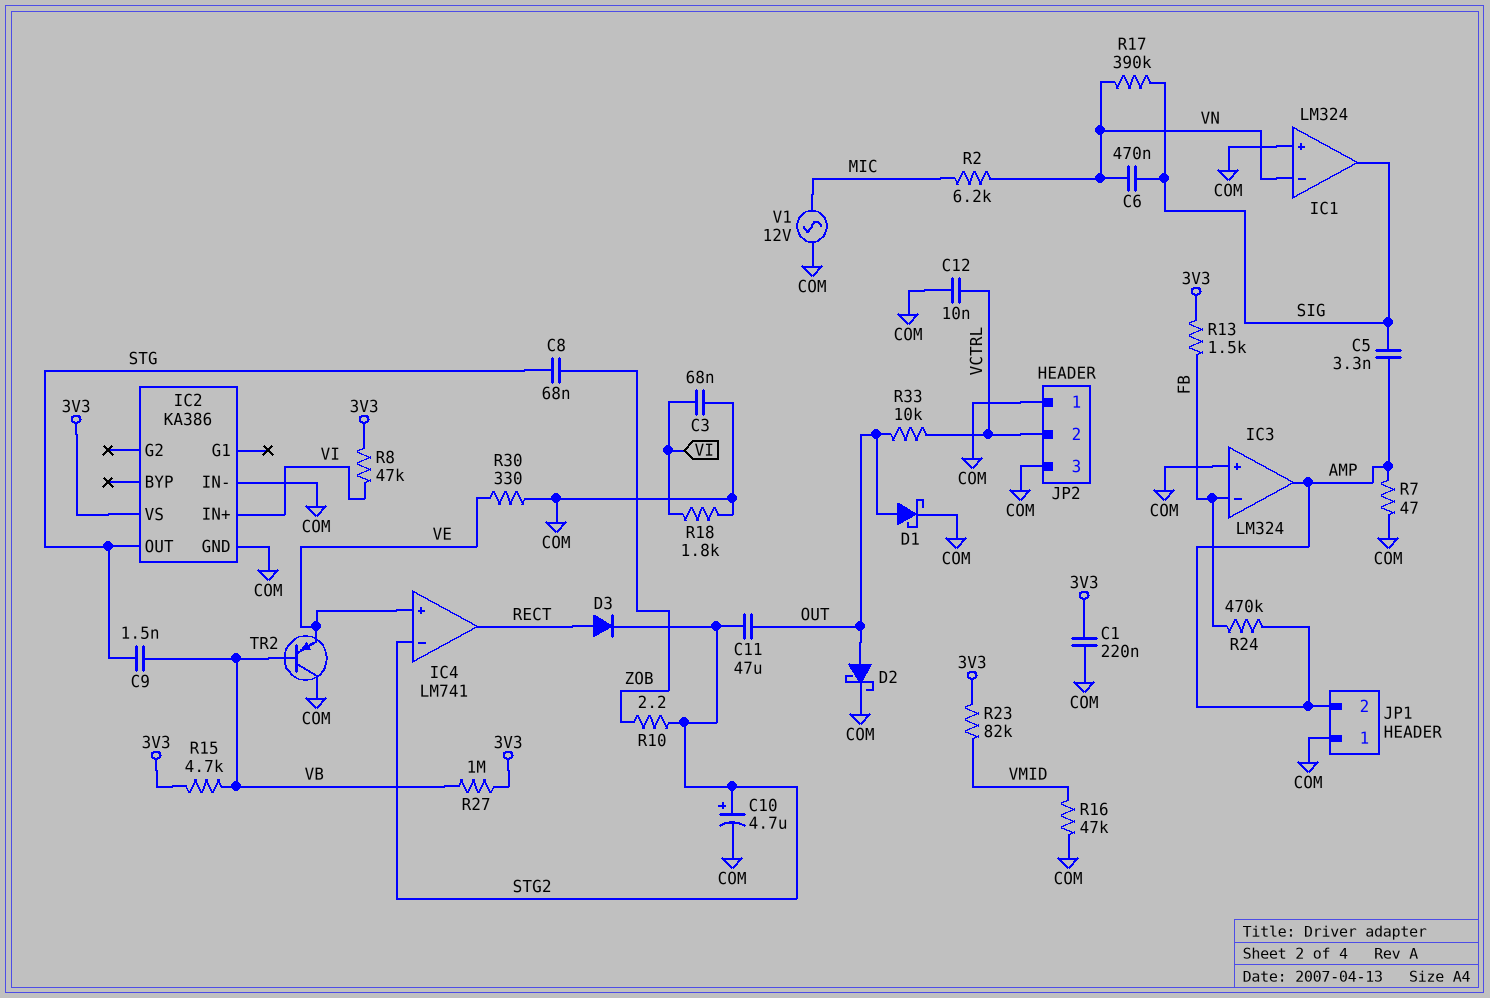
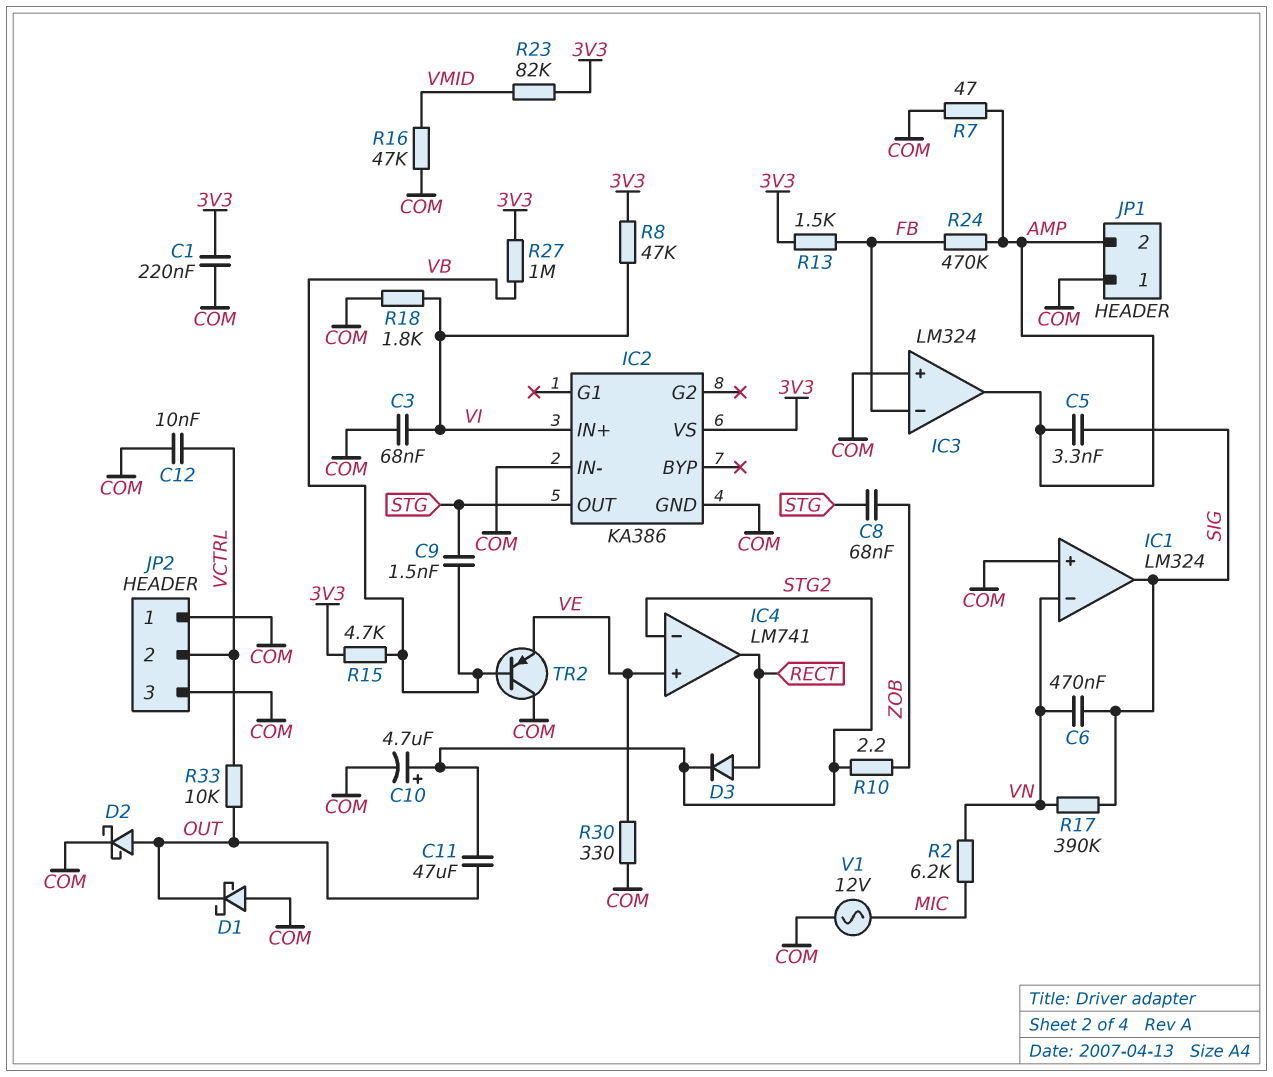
D1: schottky (A OUT, K COM) -> schottky (A COM, K OUT)

